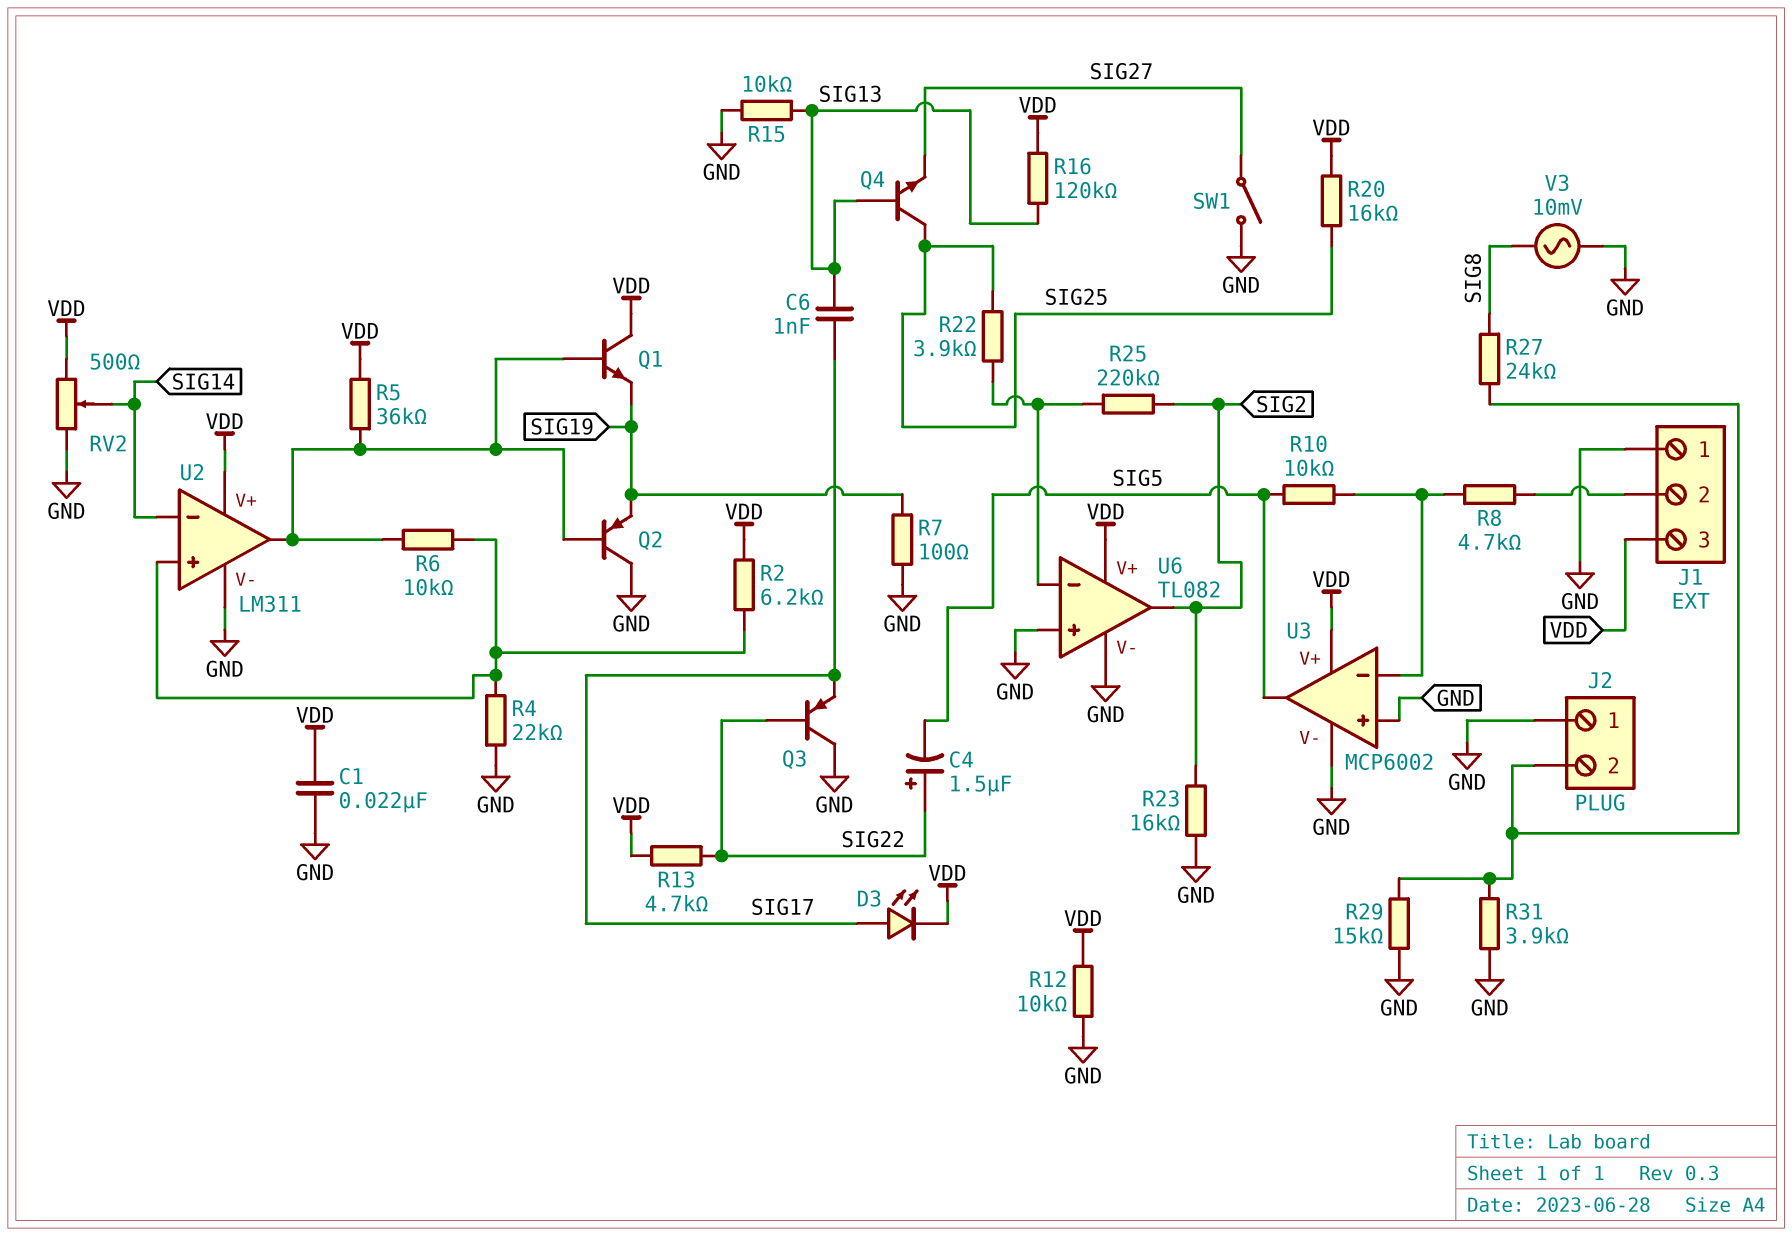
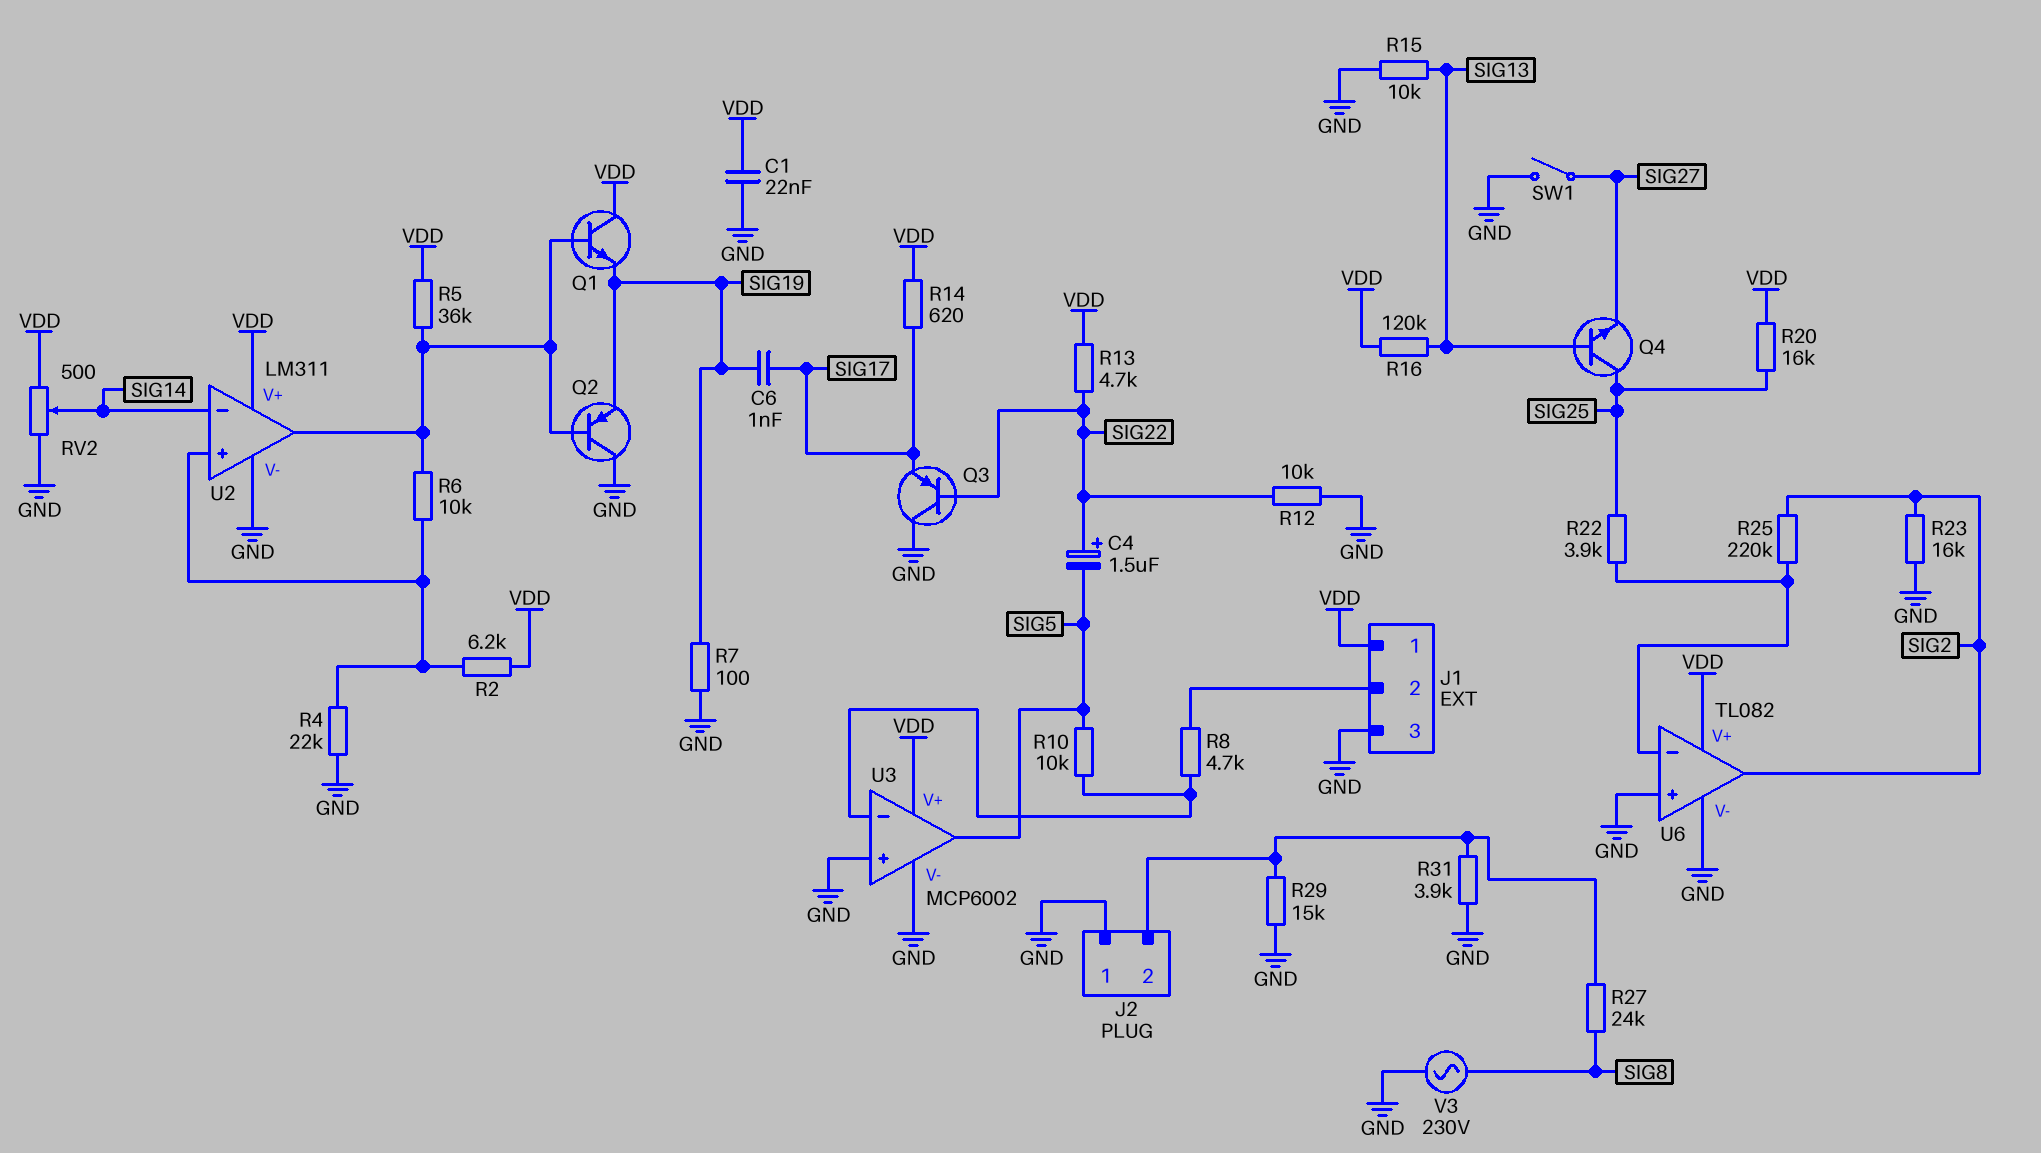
C6: 1nF (SIG13, SIG17) -> 1nF (SIG17, SIG19)
D3: LED (A SIG17, K VDD) -> none
J1 pin 1: GND -> VDD
J1 pin 3: VDD -> GND
R12: 10k (GND, VDD) -> 10k (GND, SIG22)
R14: none -> 620 (SIG17, VDD)
V3: AC 10mV (GND, SIG8) -> AC 230V (GND, SIG8)

